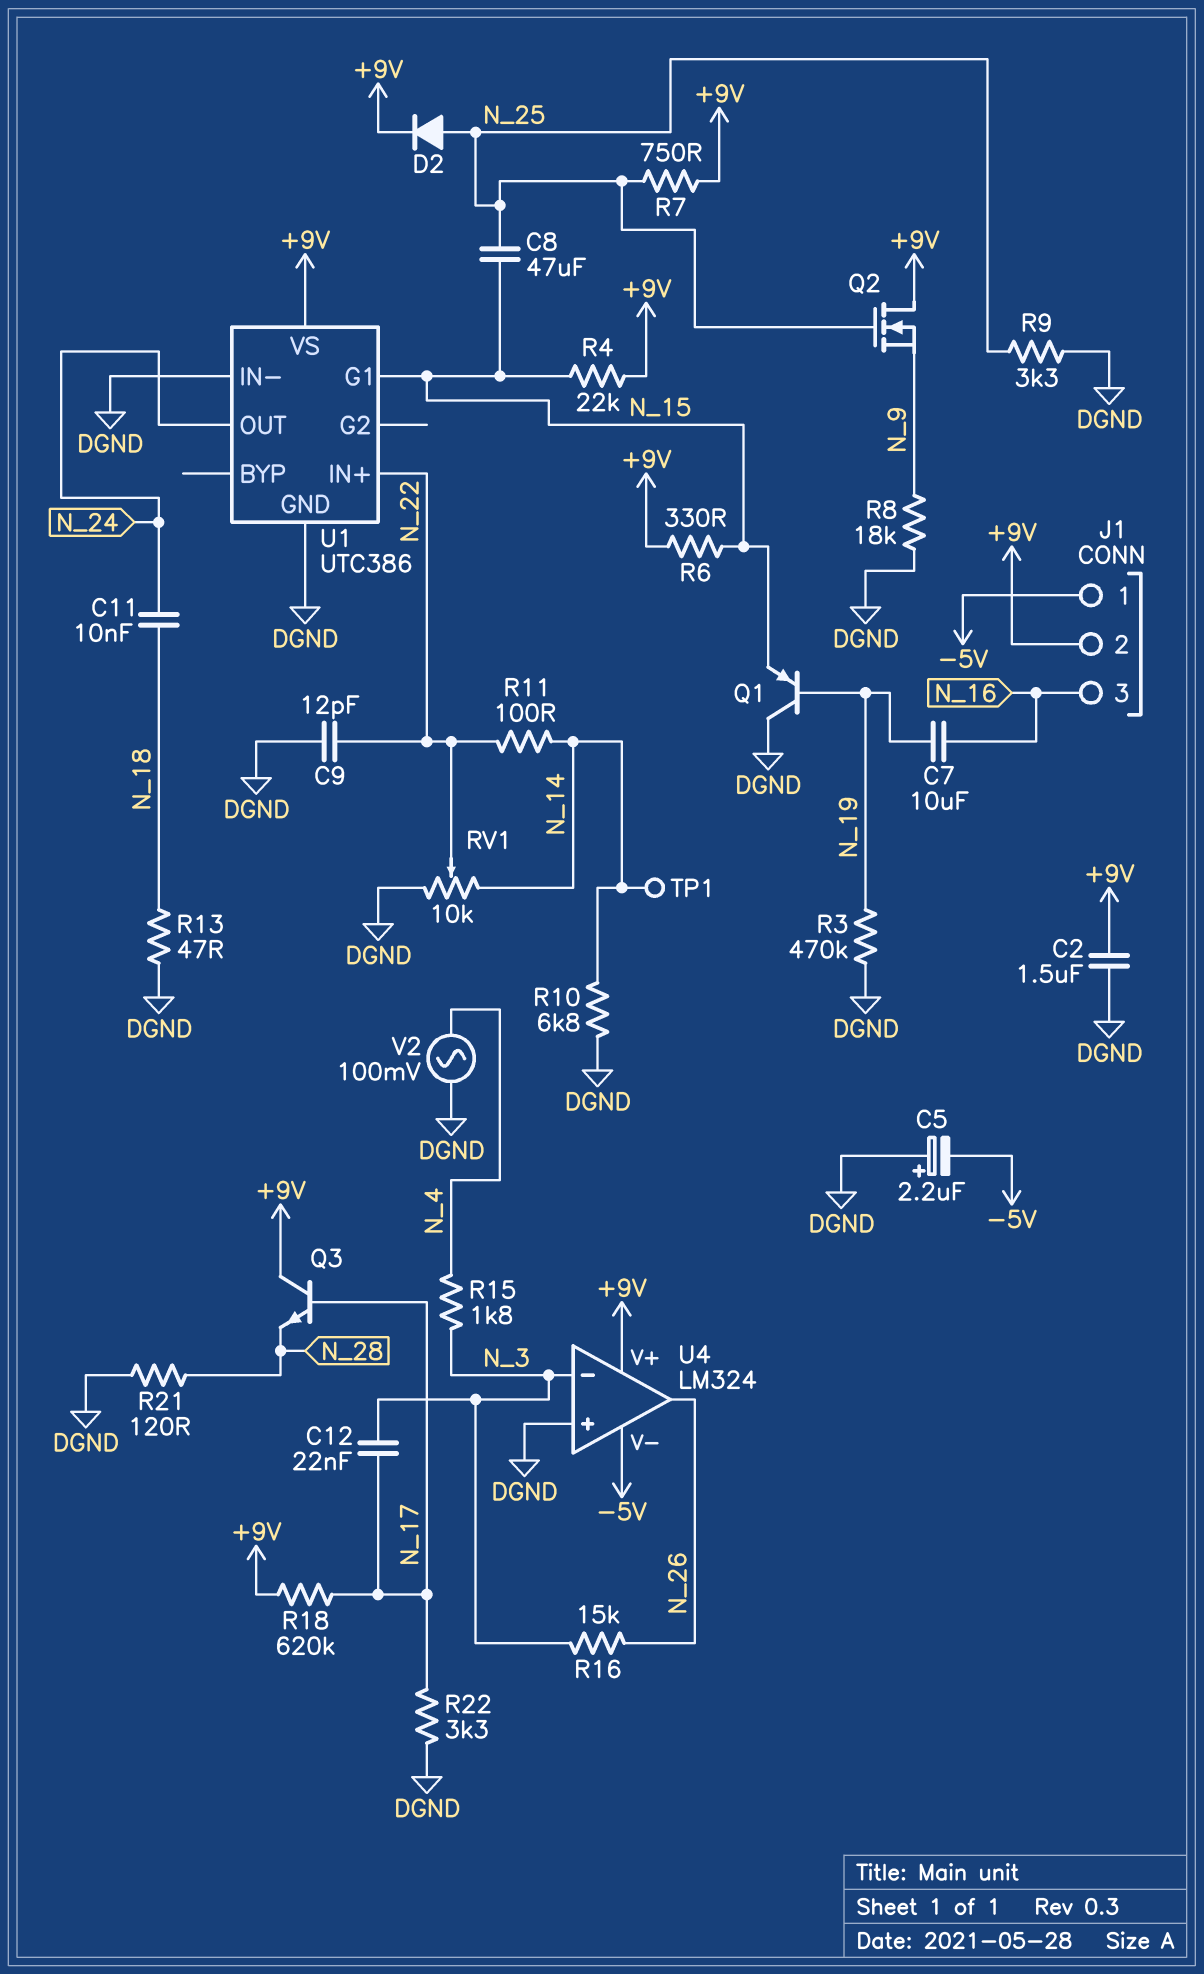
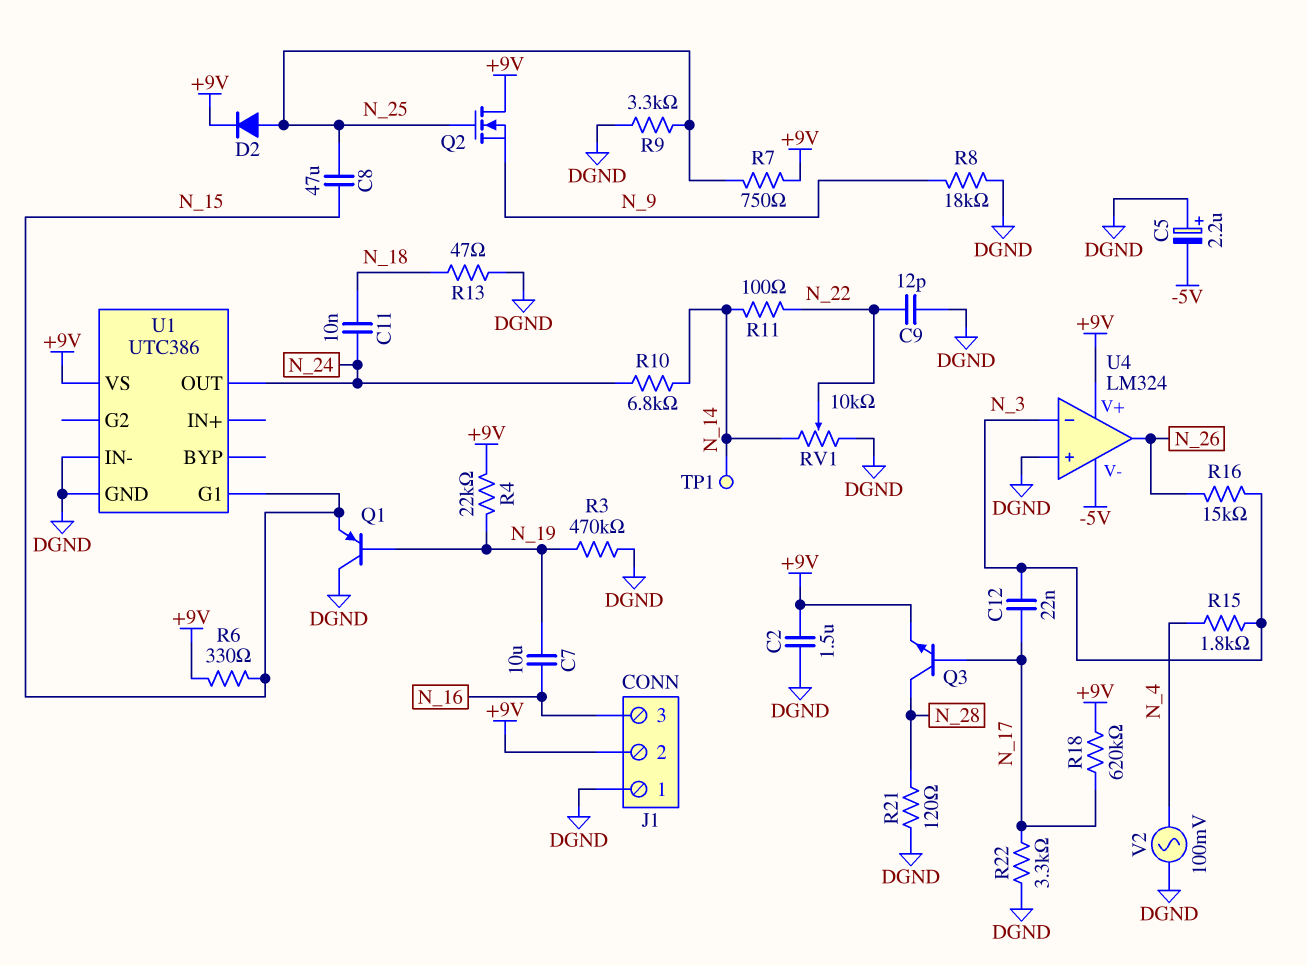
J1 pin 1: -5V -> DGND
Q3: NPN (B N_17, C +9V, E N_28) -> NPN (B N_17, C N_28, E +9V)
R4: 22k (+9V, N_15) -> 22k (+9V, N_19)
R10: 6.8k (DGND, N_14) -> 6.8k (N_14, N_24)
U1 pin IN+: N_22 -> none

